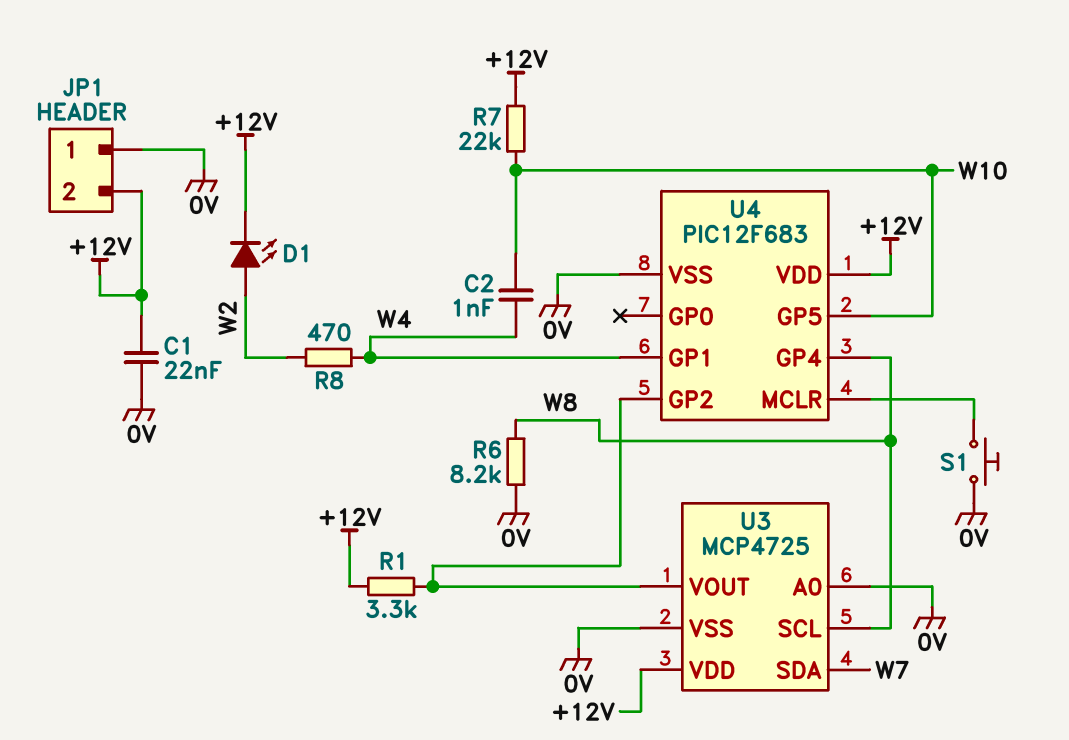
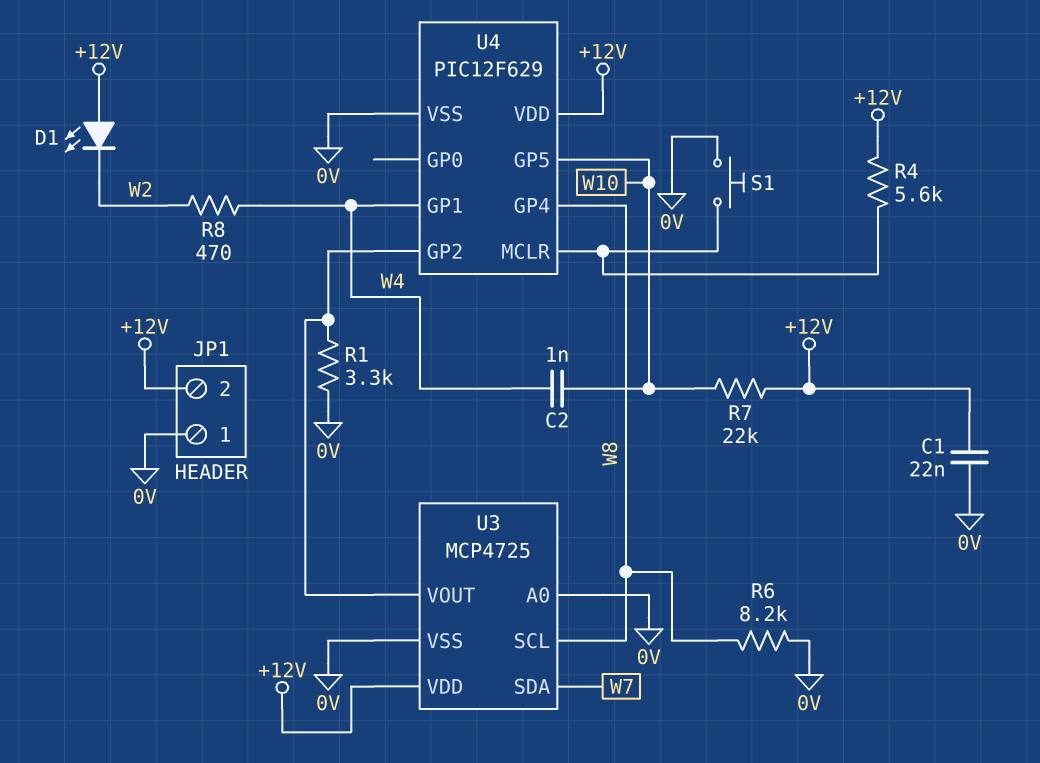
D1: LED (A W2, K +12V) -> LED (A +12V, K W2)
R1: 3.3k (+12V, U3/VOUT) -> 3.3k (0V, U3/VOUT)
R4: none -> 5.6k (+12V, U4/MCLR)
U4: PIC12F683 -> PIC12F629

